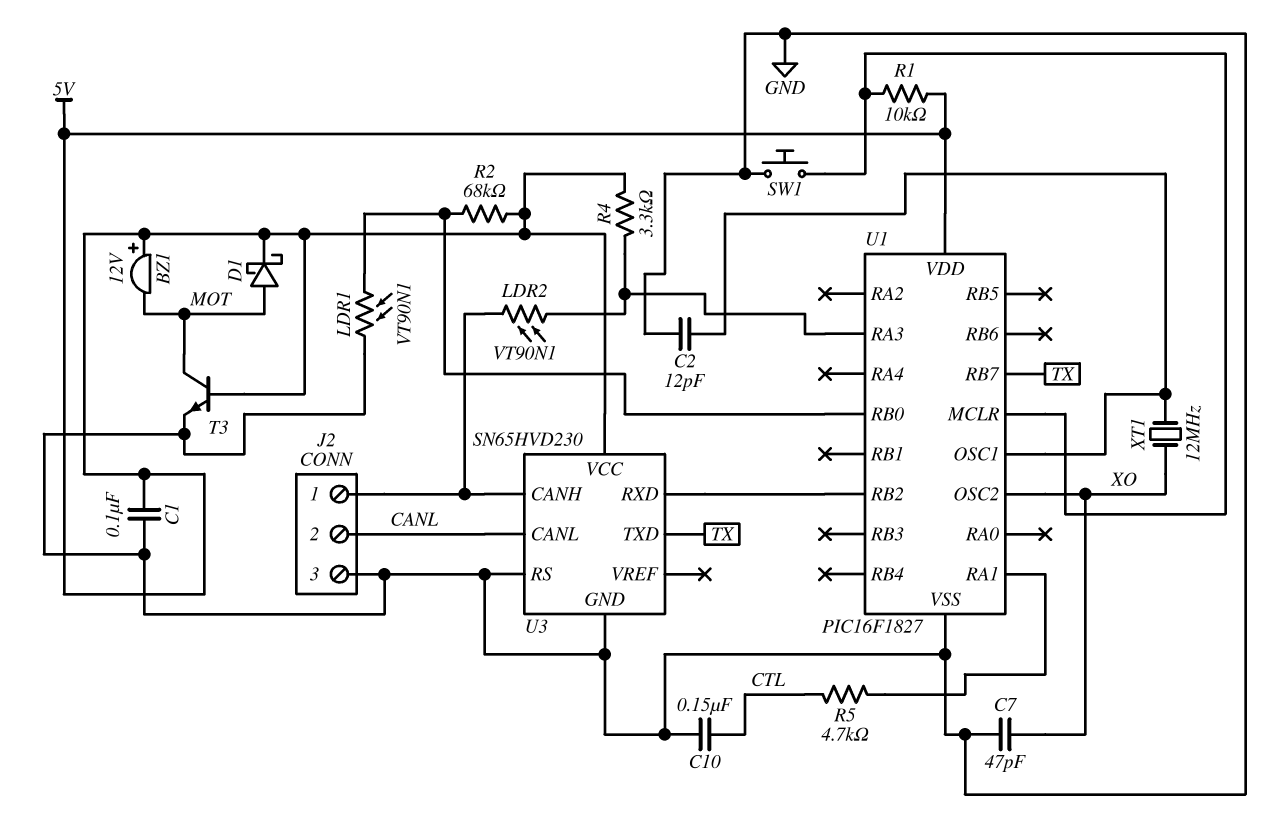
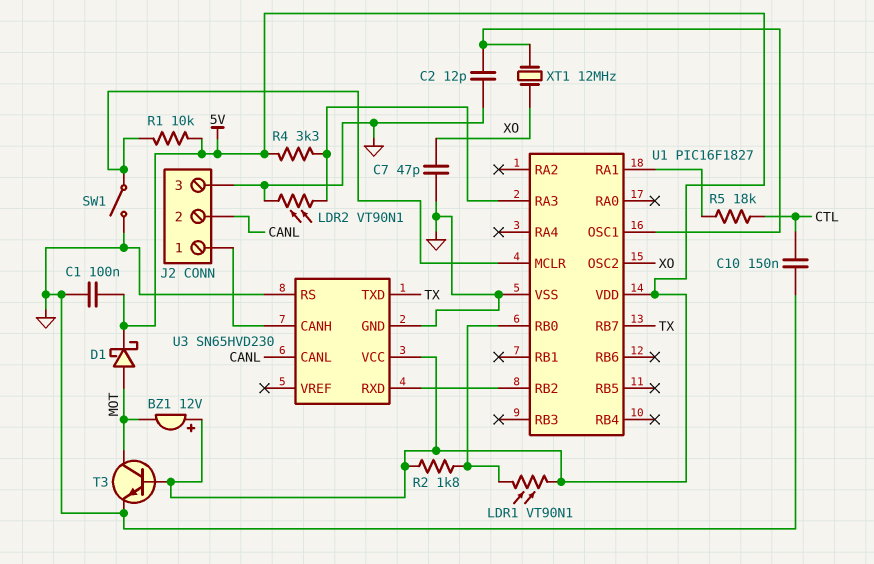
LDR1: VT90N1 (GND, U1/RB0) -> VT90N1 (5V, U1/RB0)
LDR2: VT90N1 (J2/1, U1/RA3) -> VT90N1 (GND, U1/RA3)
R2: 68k (5V, U1/RB0) -> 1.8k (5V, U1/RB0)
R5: 4.7k (CTL, U1/RA1) -> 18k (CTL, U1/RA1)
SW1: button (GND, U1/MCLR) -> switch (GND, U1/MCLR)

